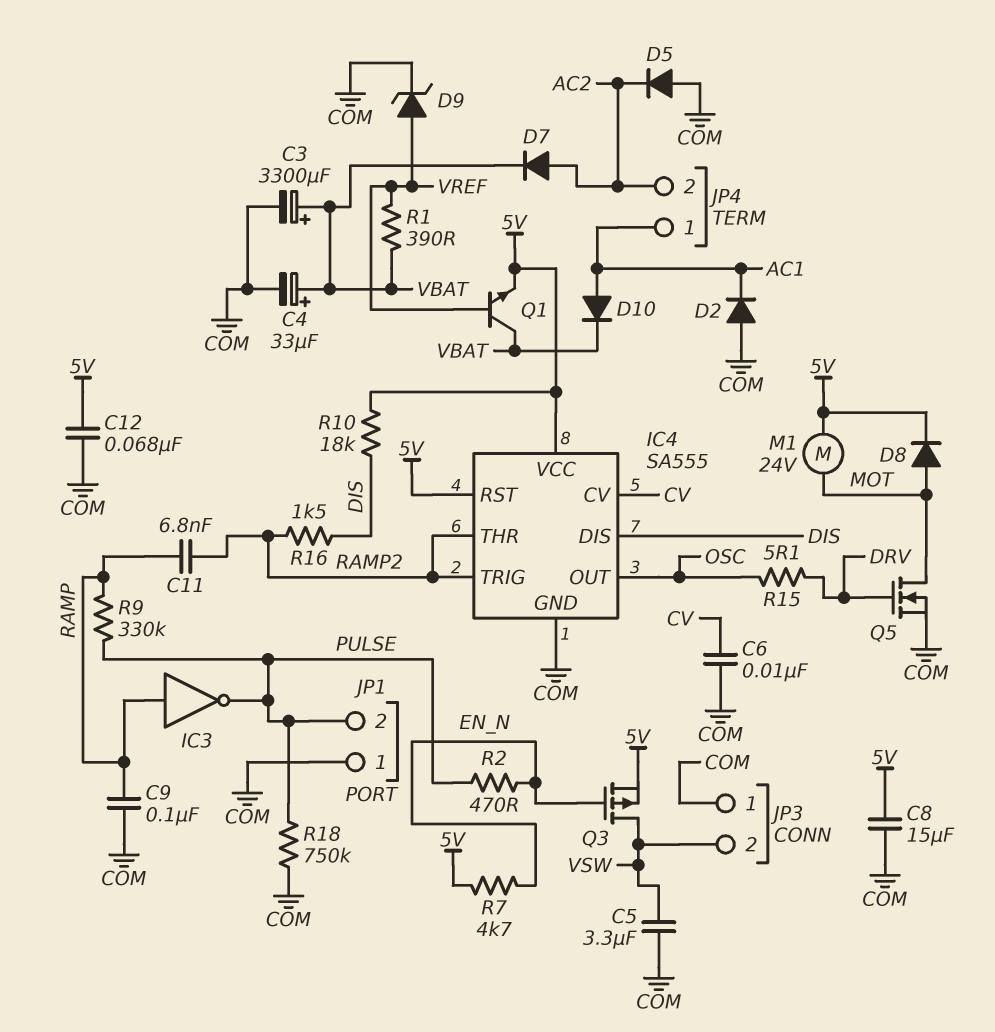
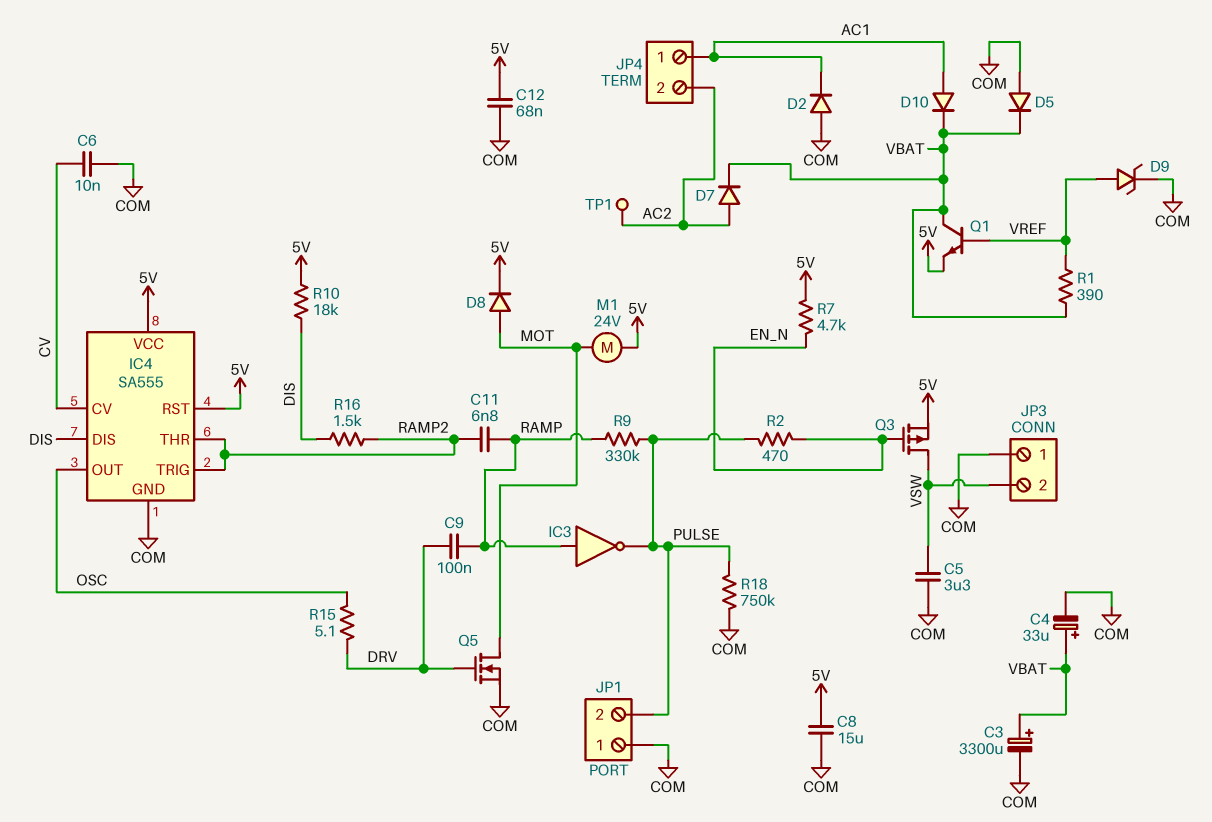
C9: 100nF (COM, RAMP) -> 100nF (DRV, RAMP)
D5: diode (A COM, K AC2) -> diode (A COM, K VBAT)
TP1: none -> test point (AC2)

